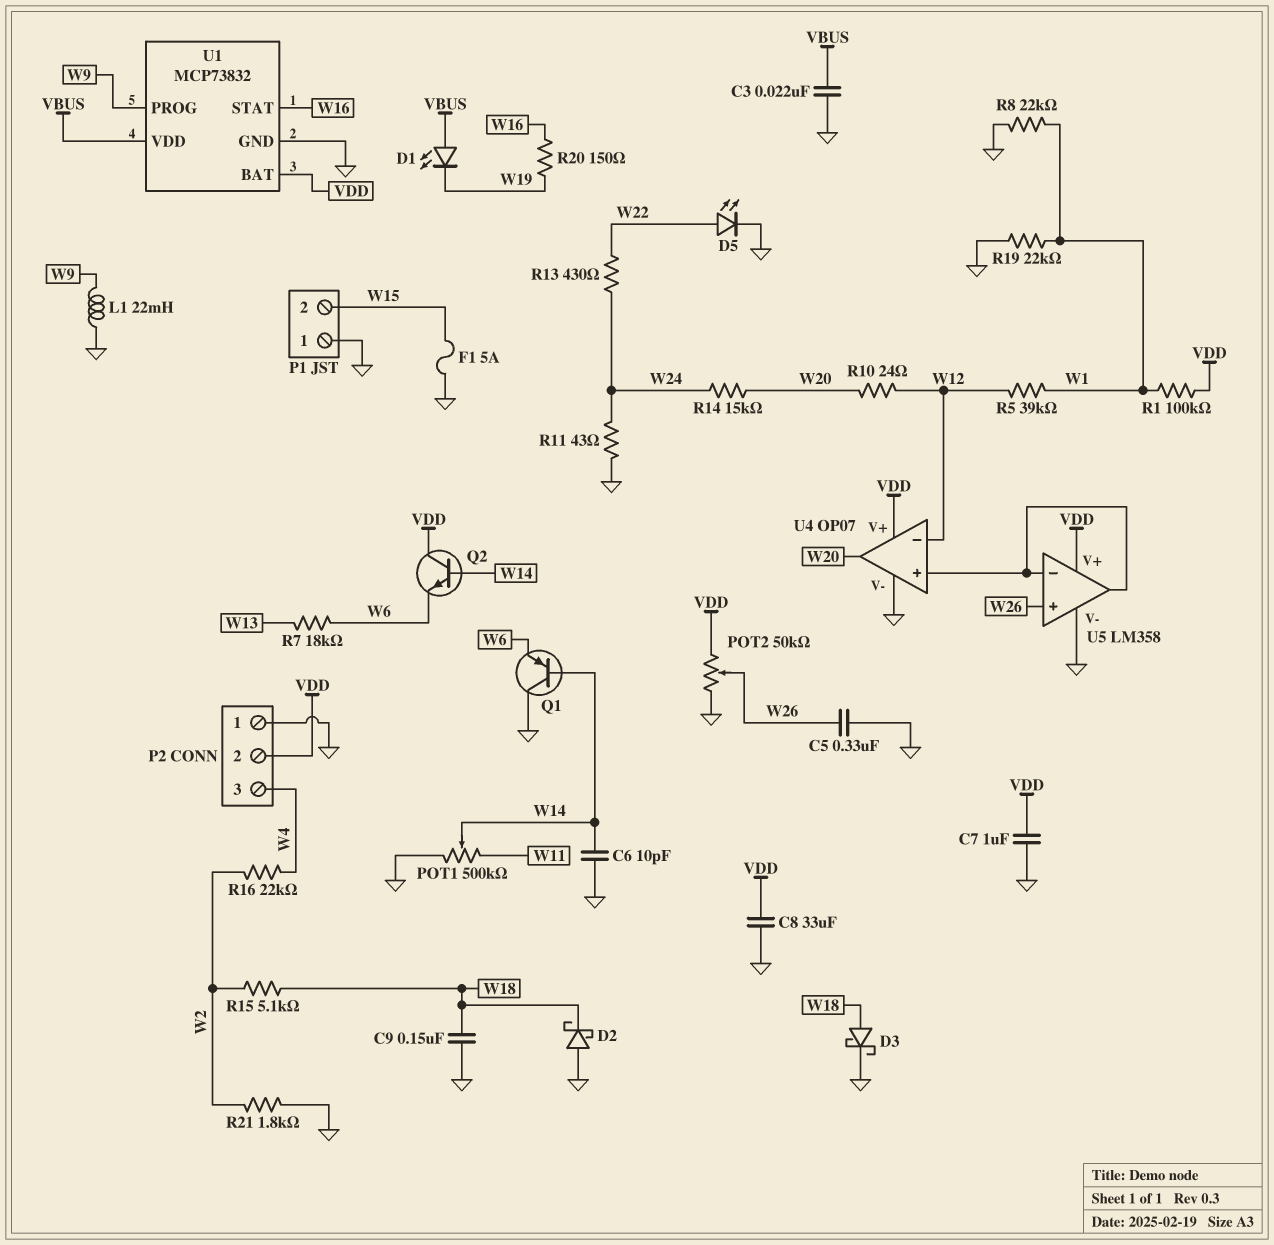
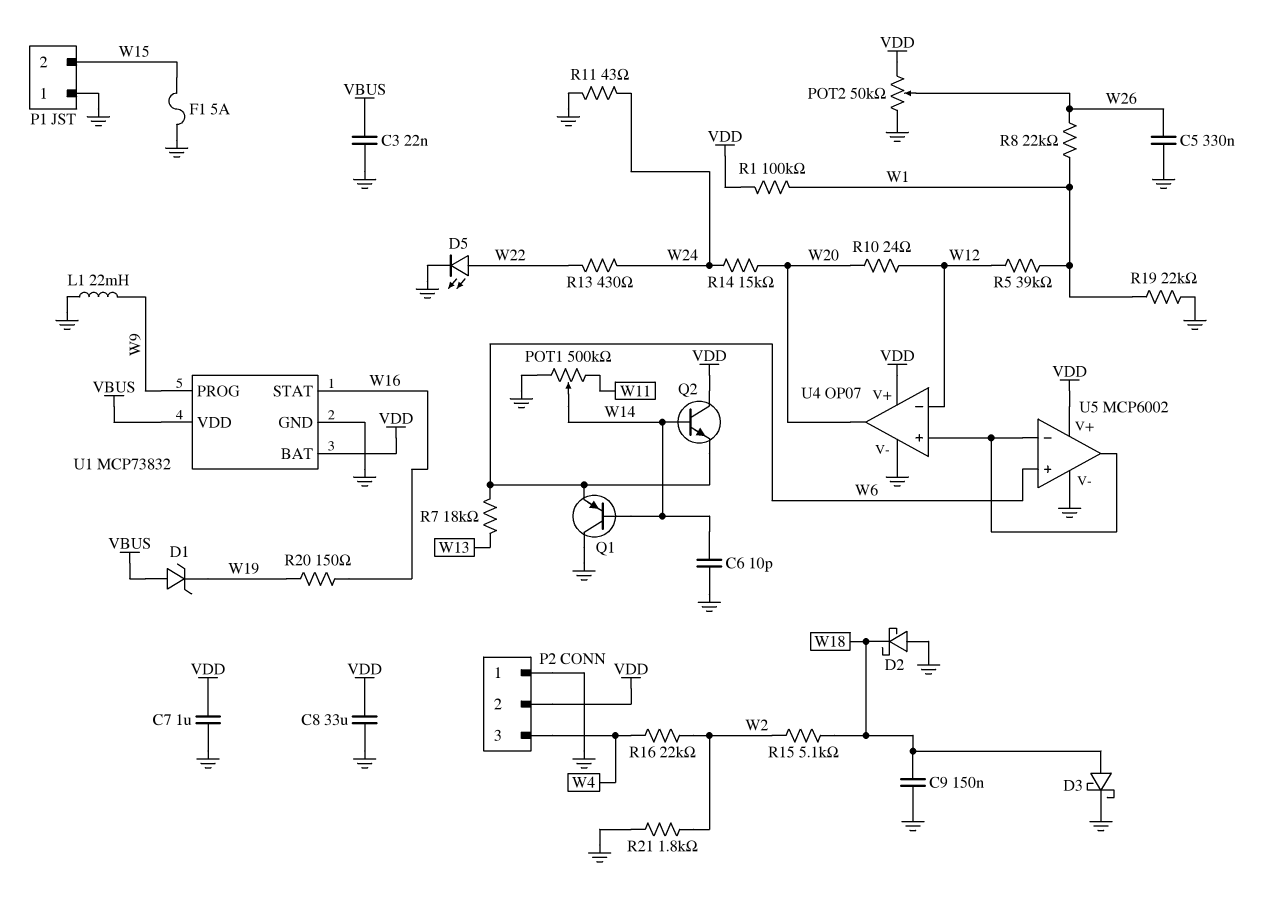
D1: LED (A VBUS, K W19) -> zener (A VBUS, K W19)
R8: 22k (GND, W1) -> 22k (W1, W26)
U5: LM358 -> MCP6002
U5 pin in+: W26 -> W6

